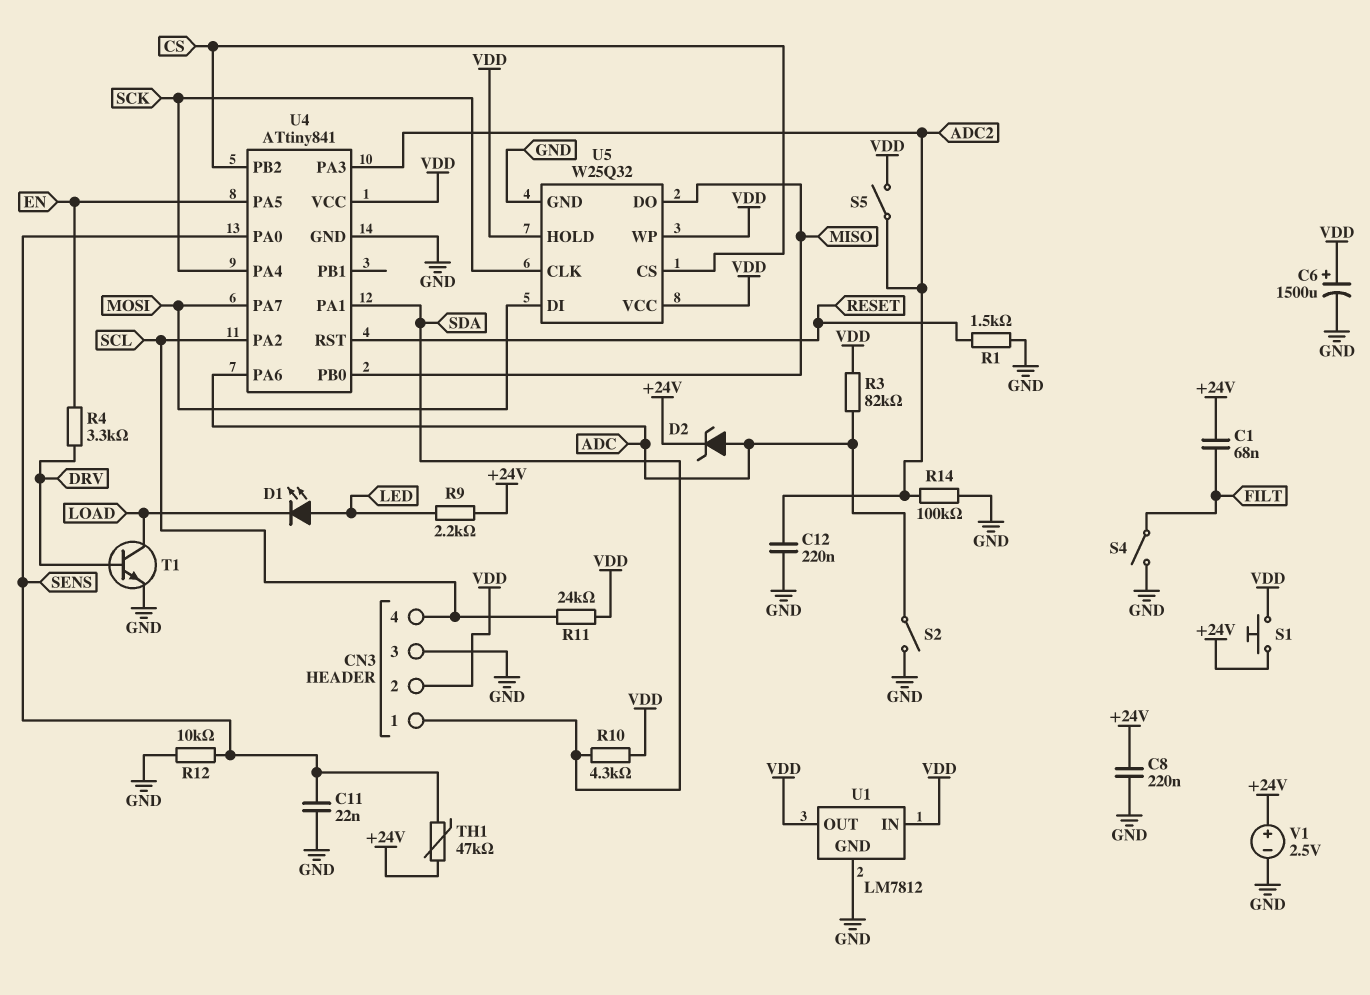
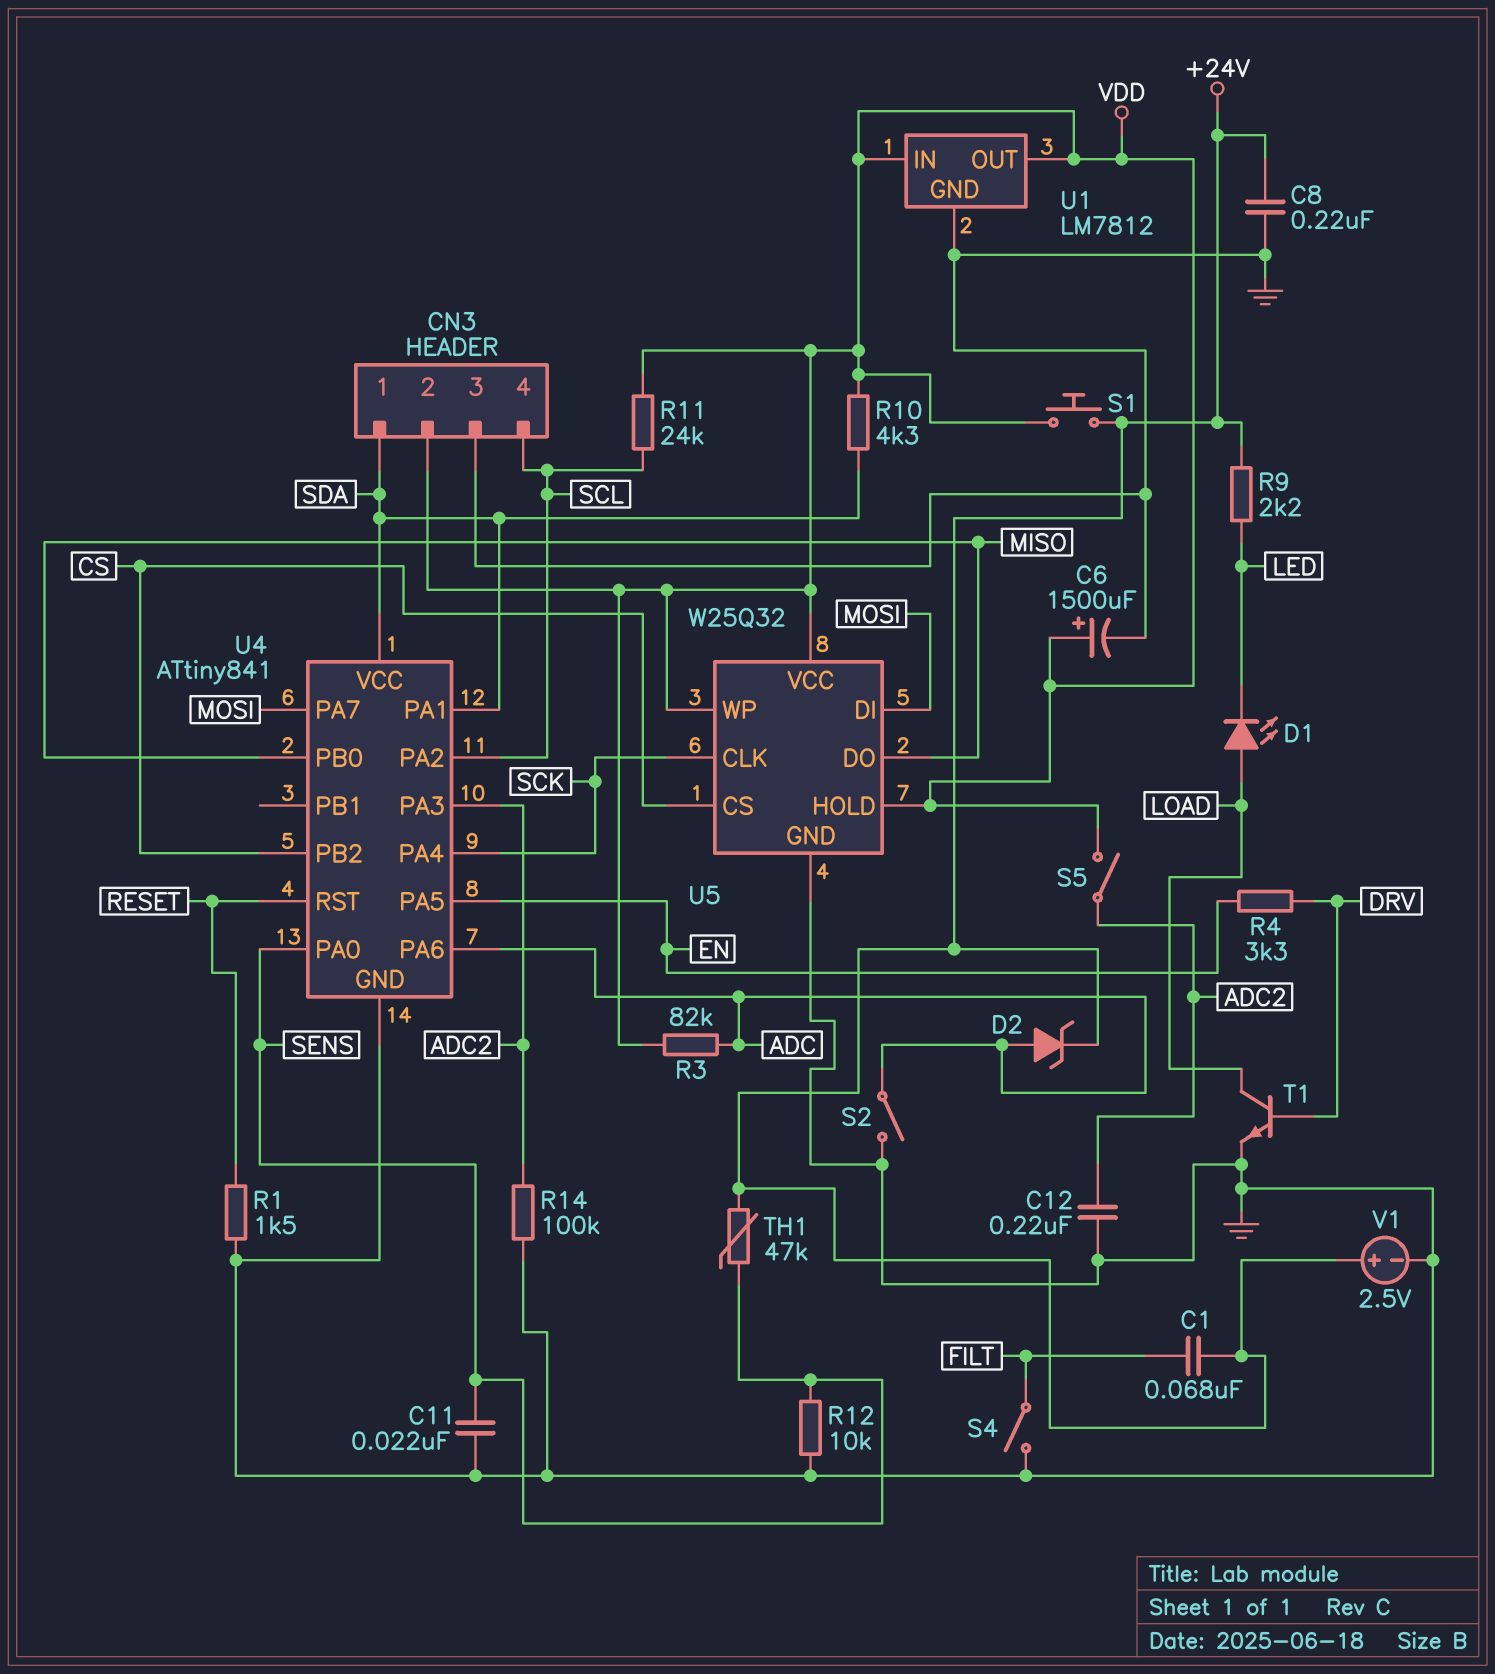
D1: LED (A LED, K LOAD) -> LED (A LOAD, K LED)
U4 pin VCC: VDD -> SDA

